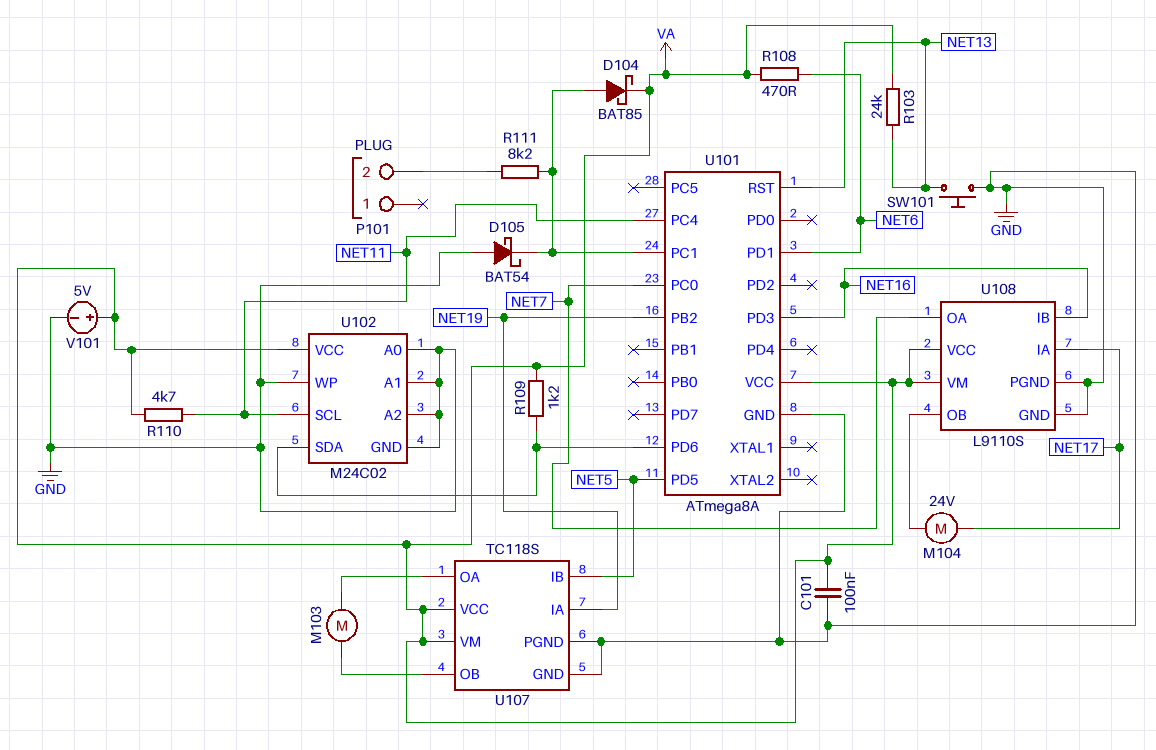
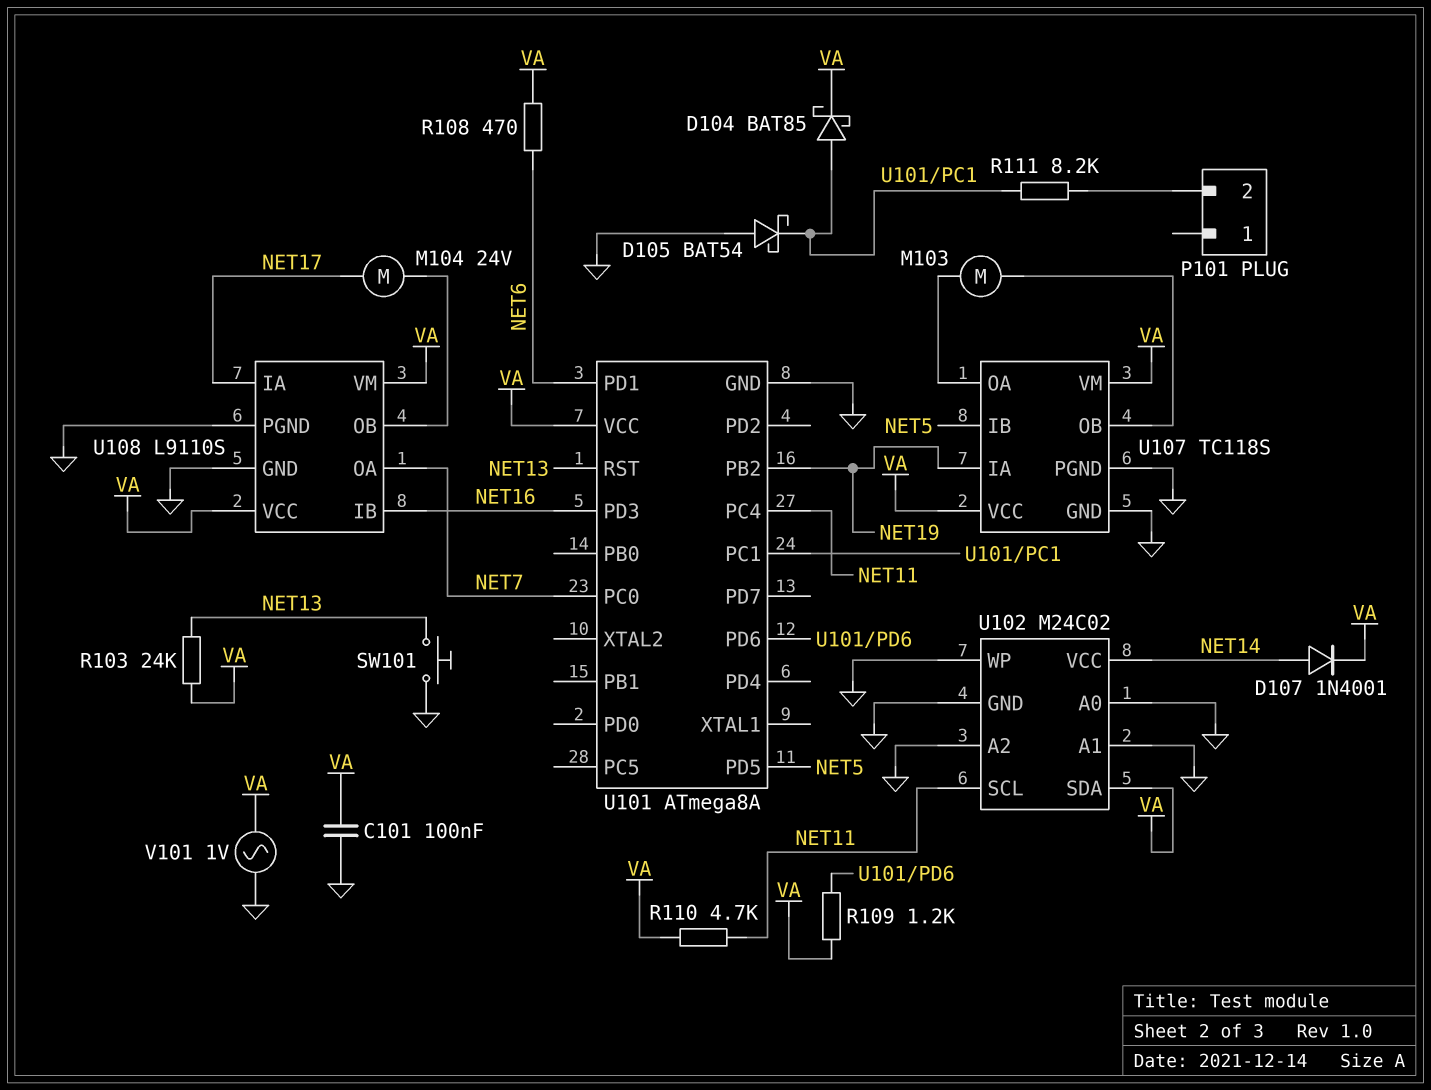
D107: none -> diode 1N4001 (A NET14, K VA)
U102 pin SDA: U101/PD6 -> VA
U102 pin VCC: VA -> NET14
V101: 5V (plus VA, minus GND) -> AC 1V (GND, VA)

